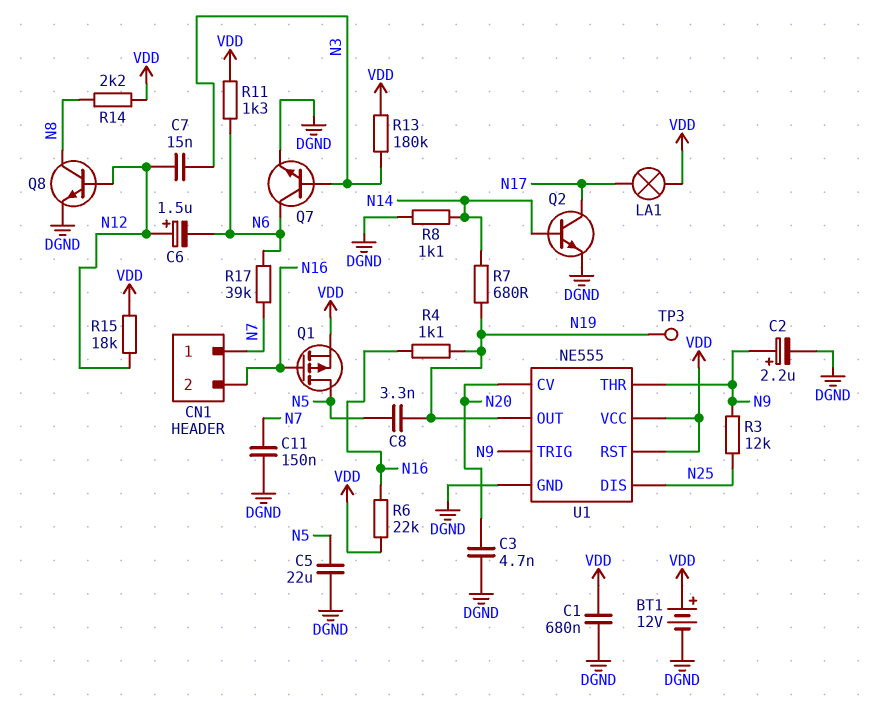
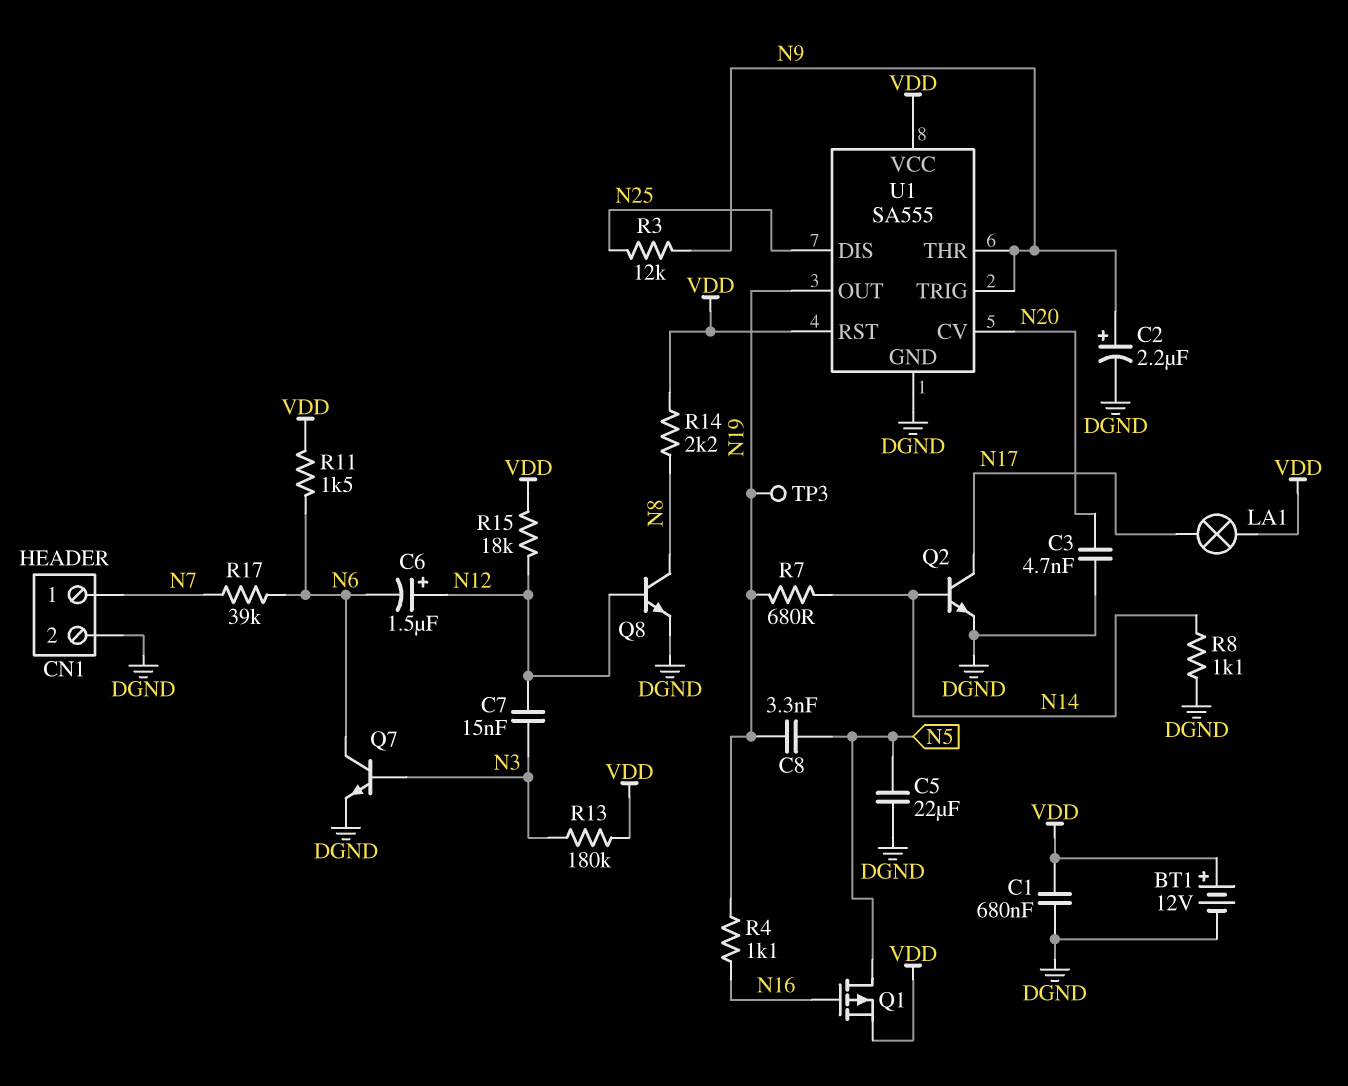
C11: 150nF (DGND, N7) -> none
CN1 pin 2: N16 -> DGND
R6: 22k (N16, VDD) -> none
R11: 1.3k (N6, VDD) -> 1.5k (N6, VDD)
U1: NE555 -> SA555

